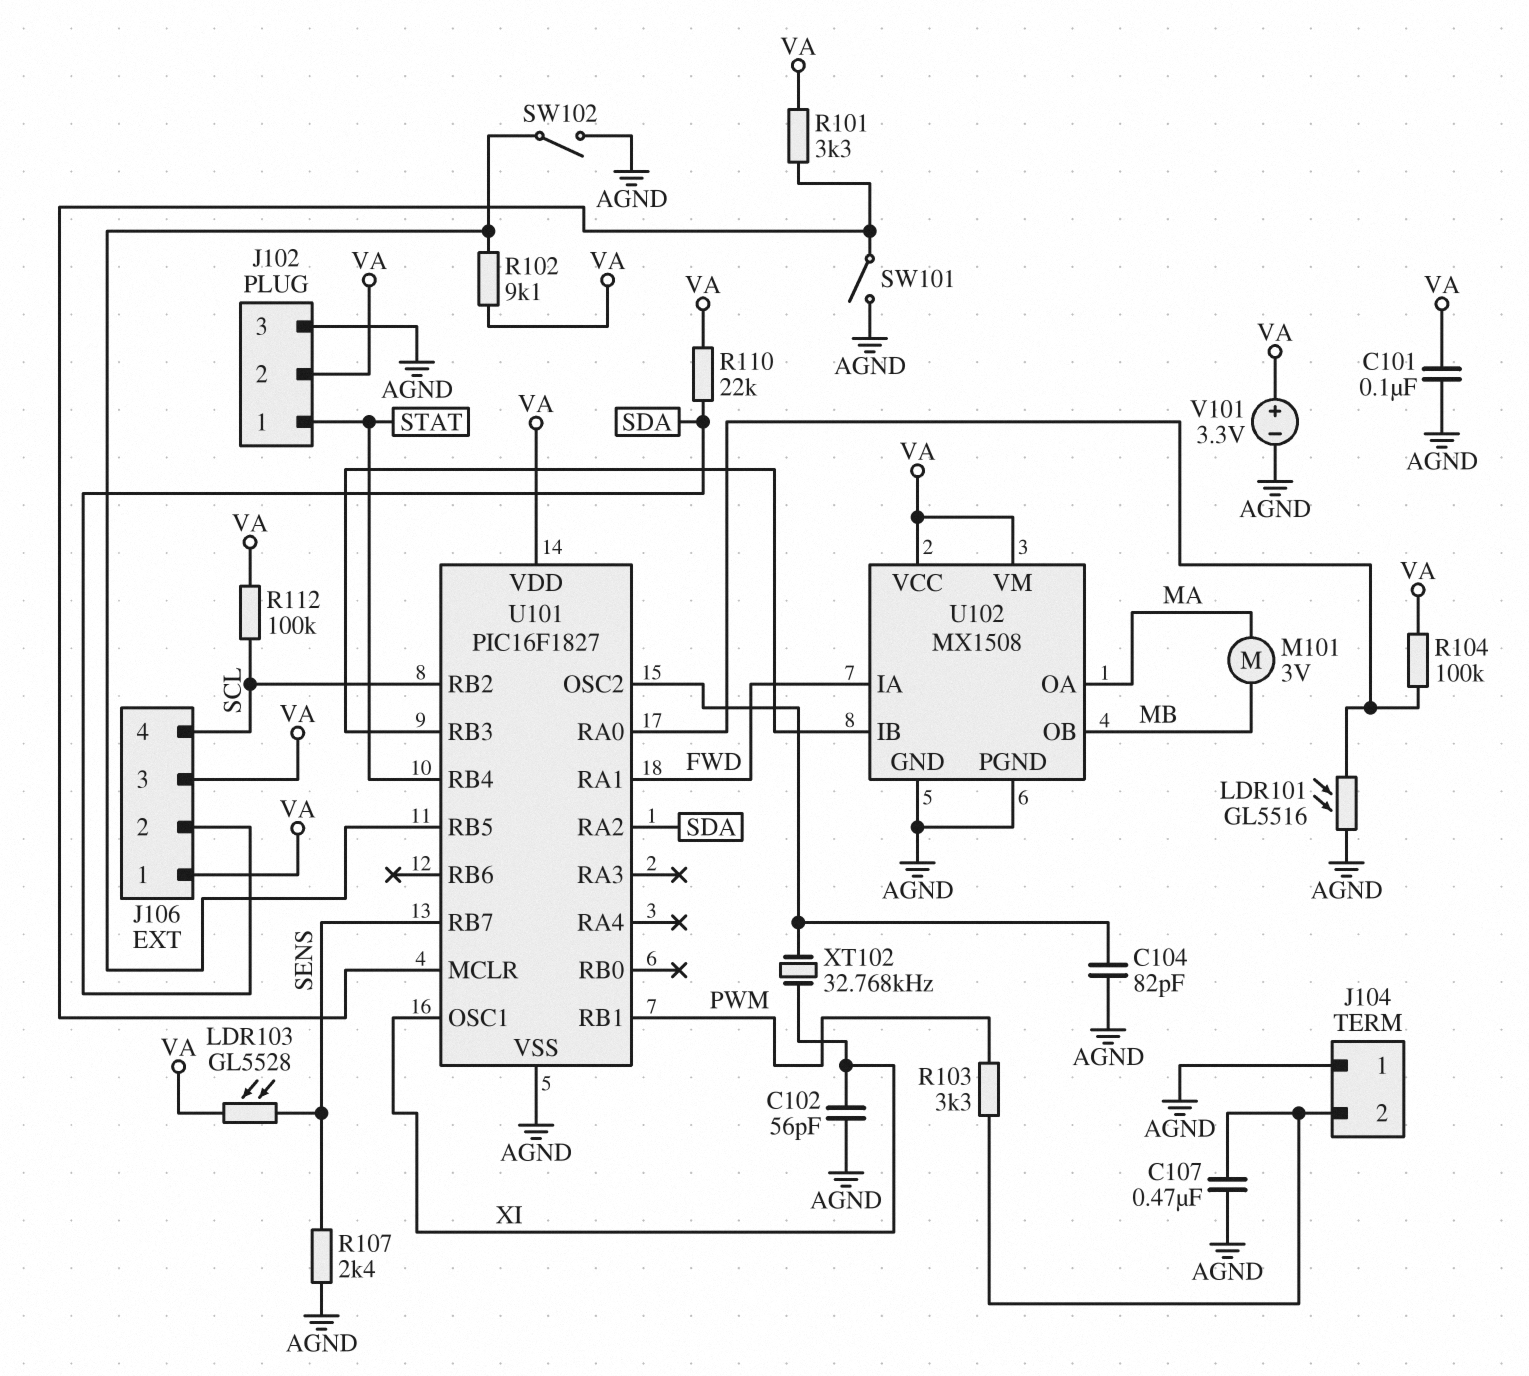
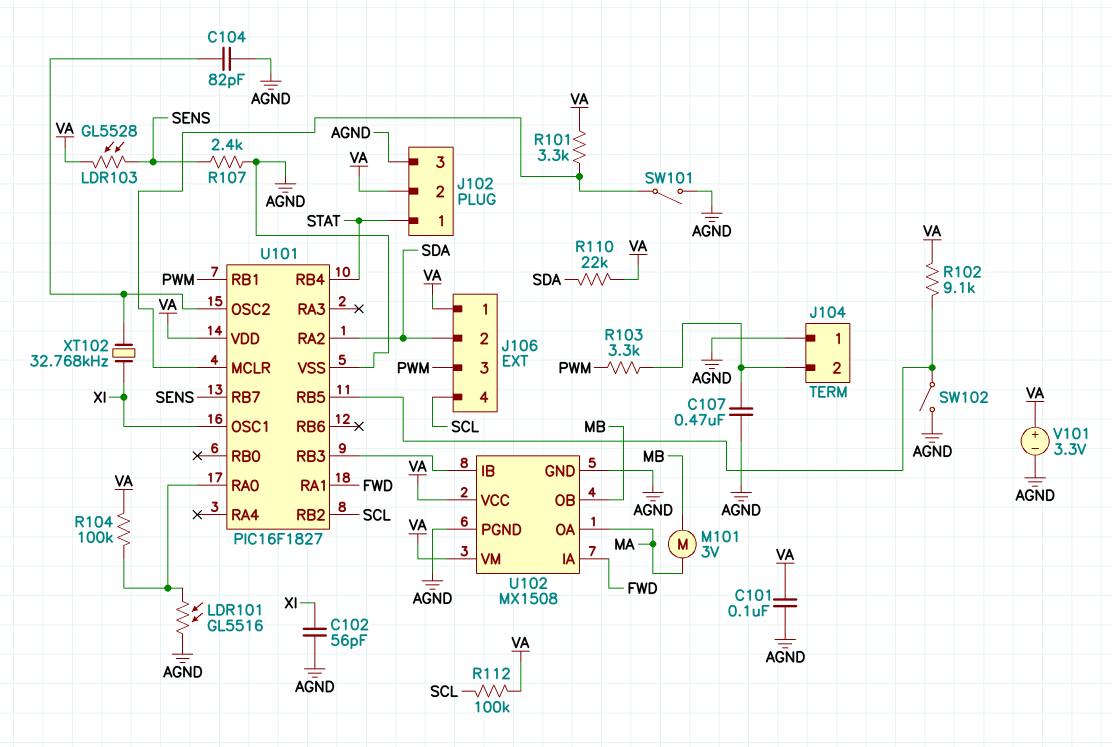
J106 pin 3: VA -> PWM

